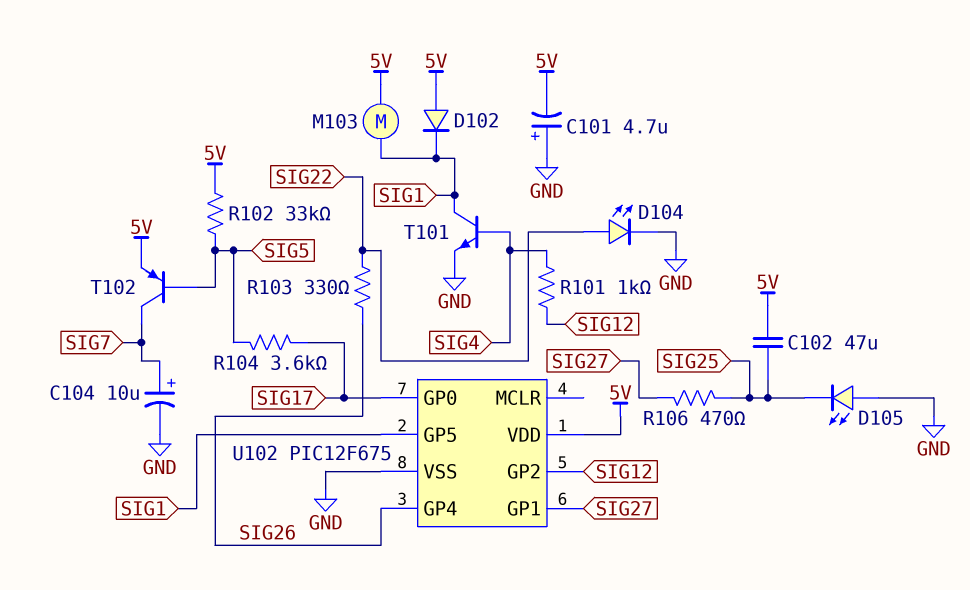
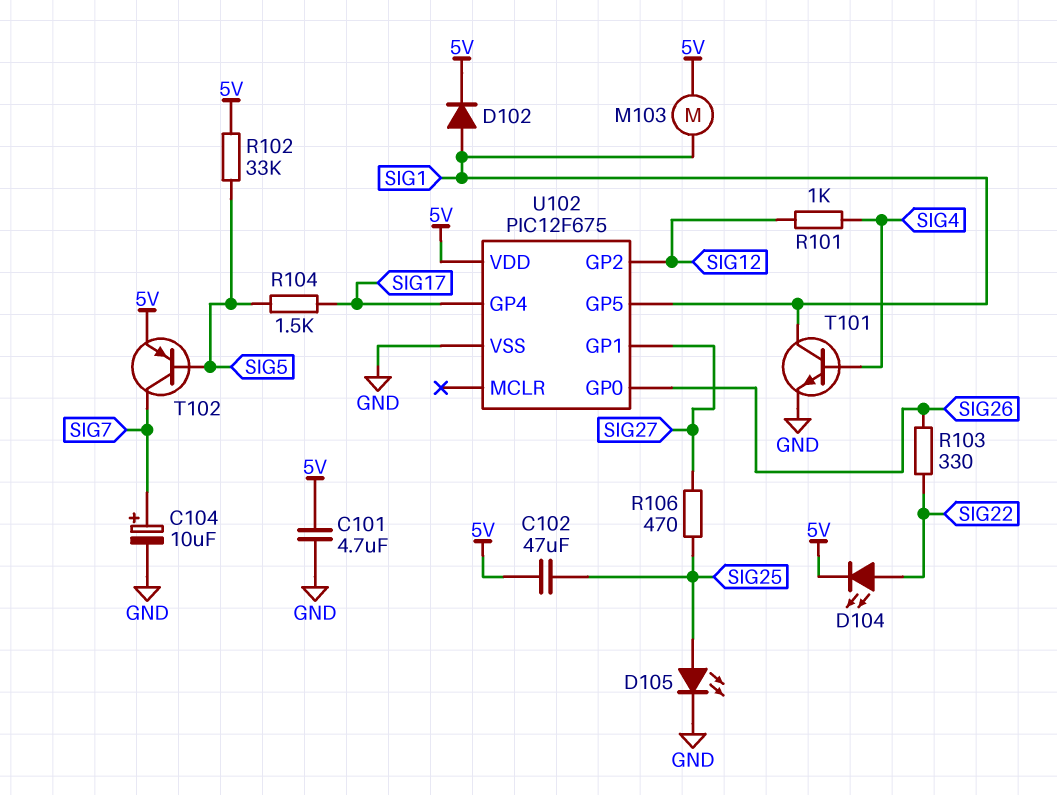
C101: 4.7uF (plus GND, minus 5V) -> 4.7uF (5V, GND)
D102: diode (A 5V, K SIG1) -> diode (A SIG1, K 5V)
D104: LED (A SIG22, K GND) -> LED (A SIG22, K 5V)
D105: LED (A GND, K SIG25) -> LED (A SIG25, K GND)
R104: 3.6k (SIG5, SIG17) -> 1.5k (SIG5, SIG17)
U102 pin GP0: SIG17 -> SIG26
U102 pin GP4: SIG26 -> SIG17

